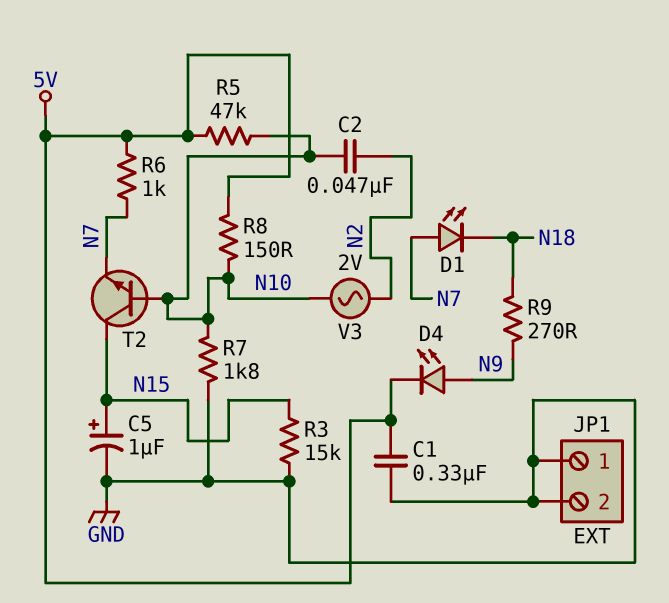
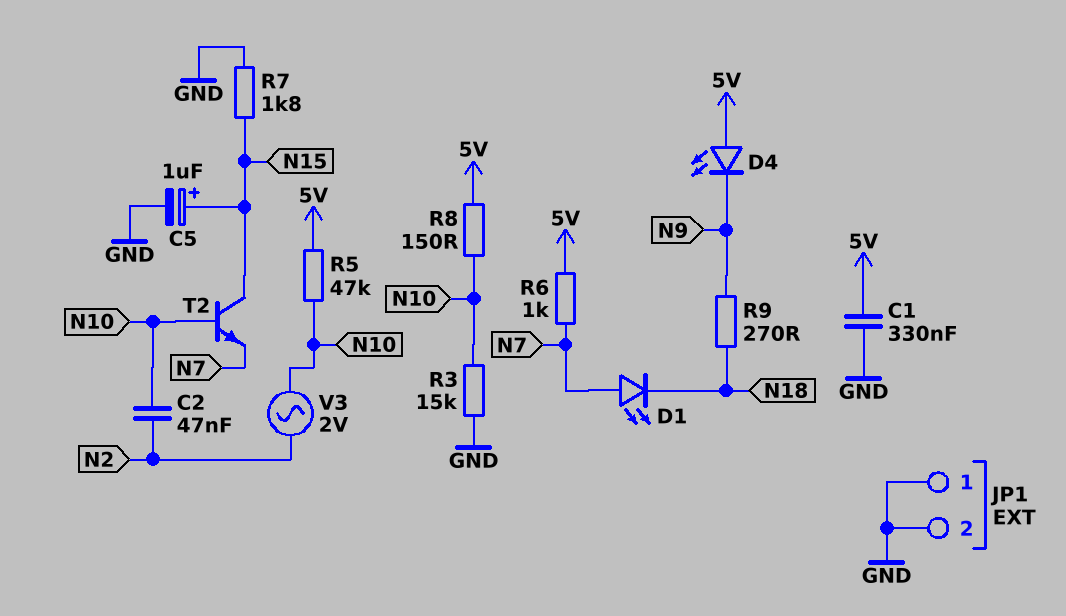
D4: LED (A N9, K 5V) -> LED (A 5V, K N9)
R3: 15k (GND, N15) -> 15k (GND, N10)
R7: 1.8k (GND, N10) -> 1.8k (GND, N15)

